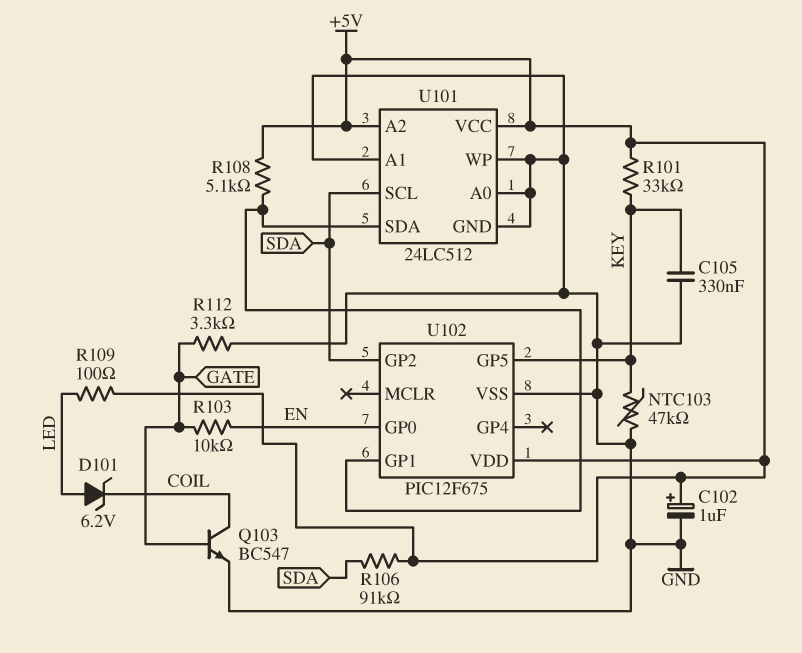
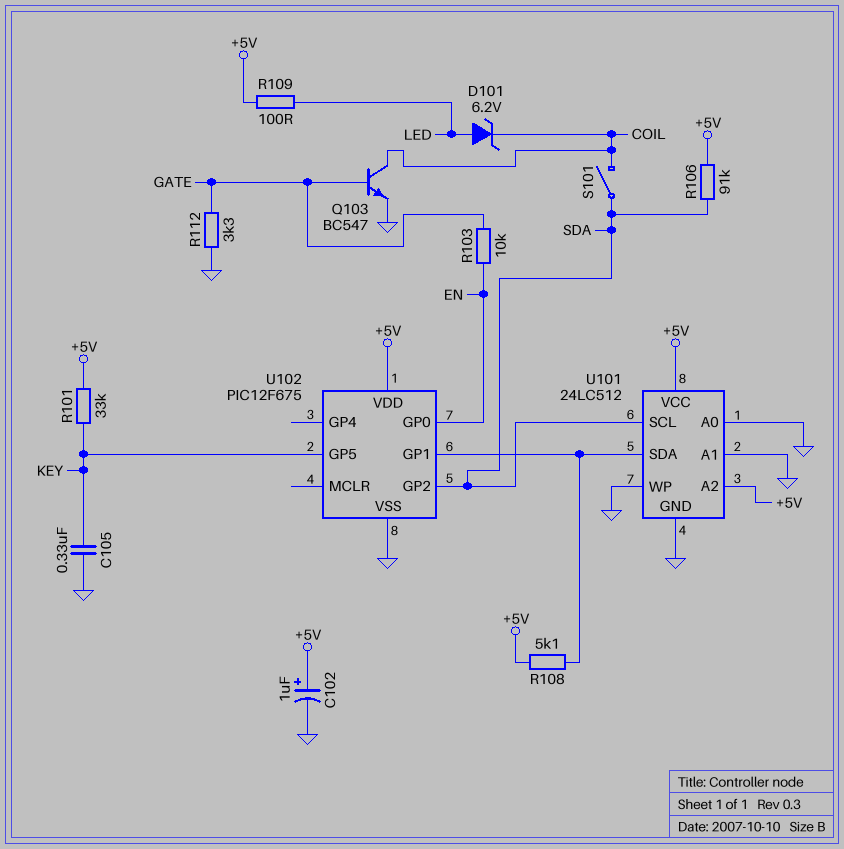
NTC103: 47k (GND, KEY) -> none
S101: none -> switch (COIL, SDA)

